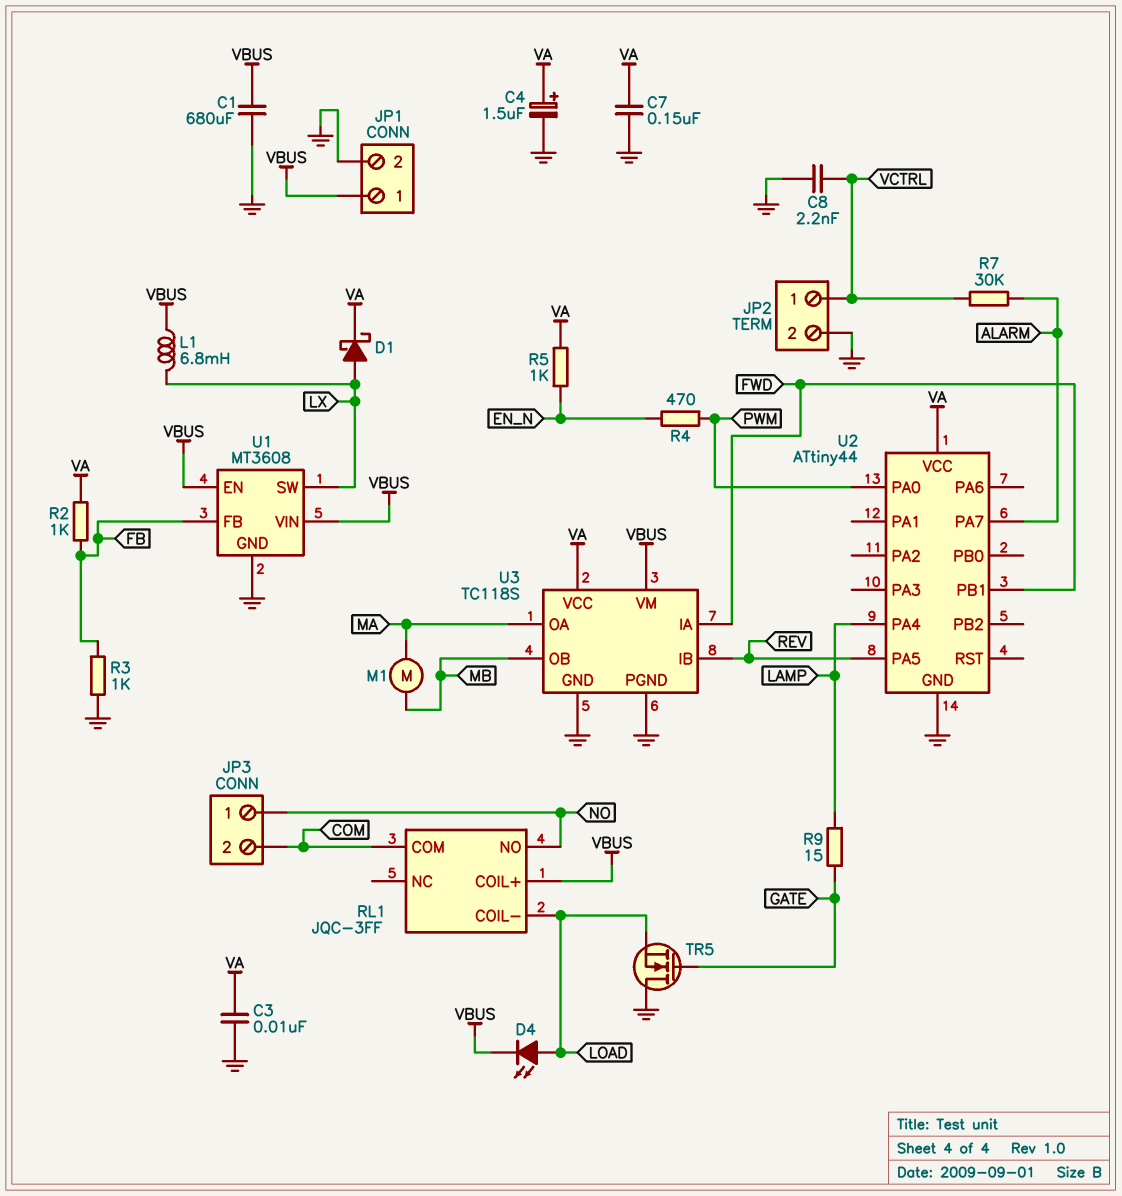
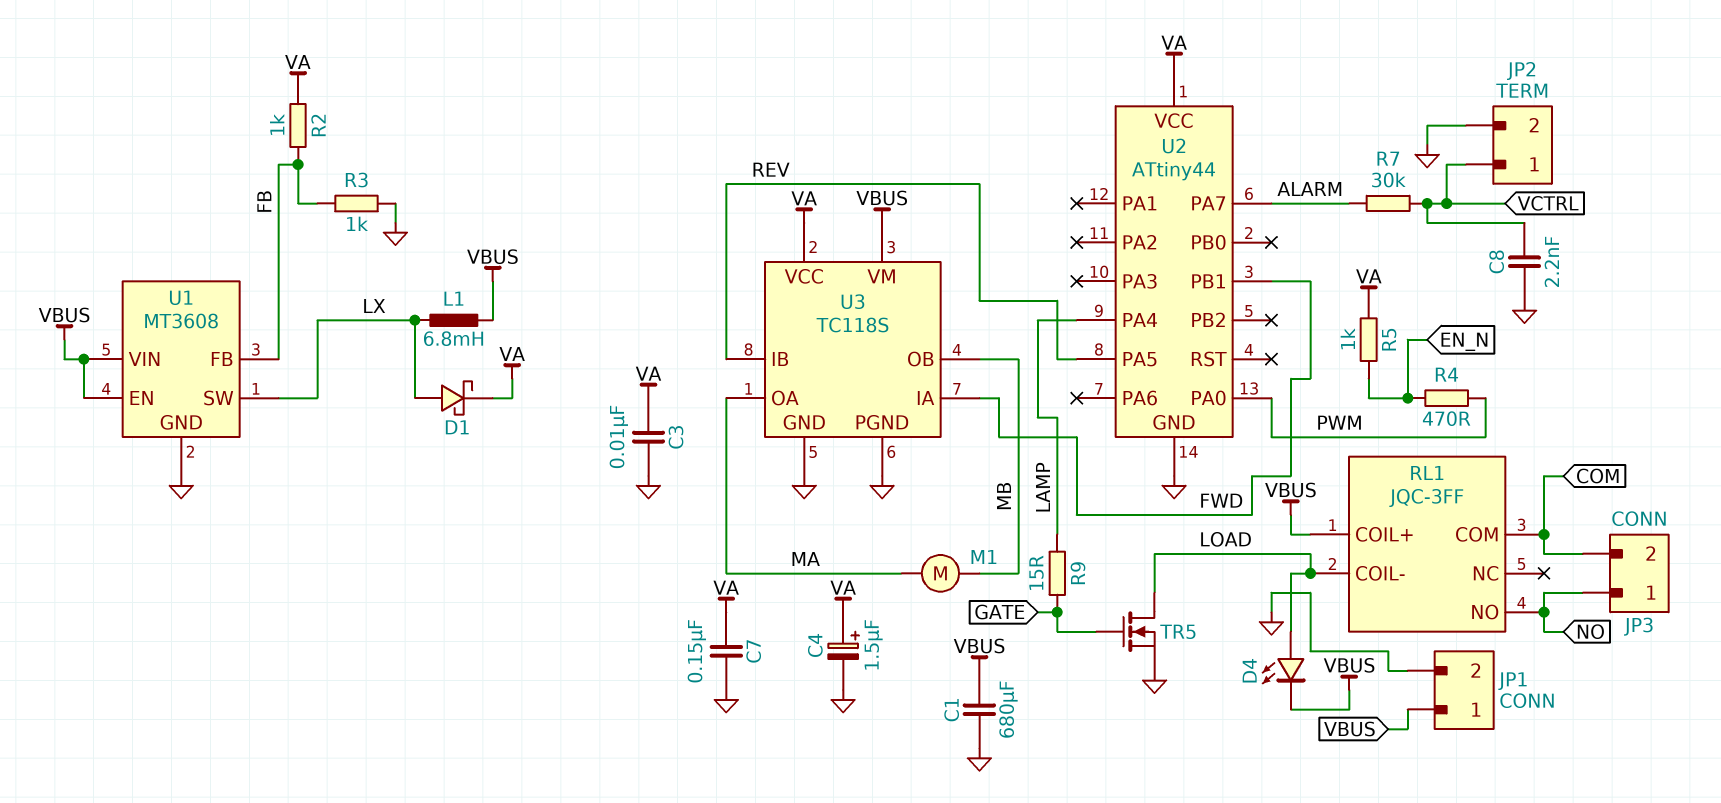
TR5: NMOS (G GATE, D GND, S LOAD) -> NMOS (G GATE, D LOAD, S GND)

